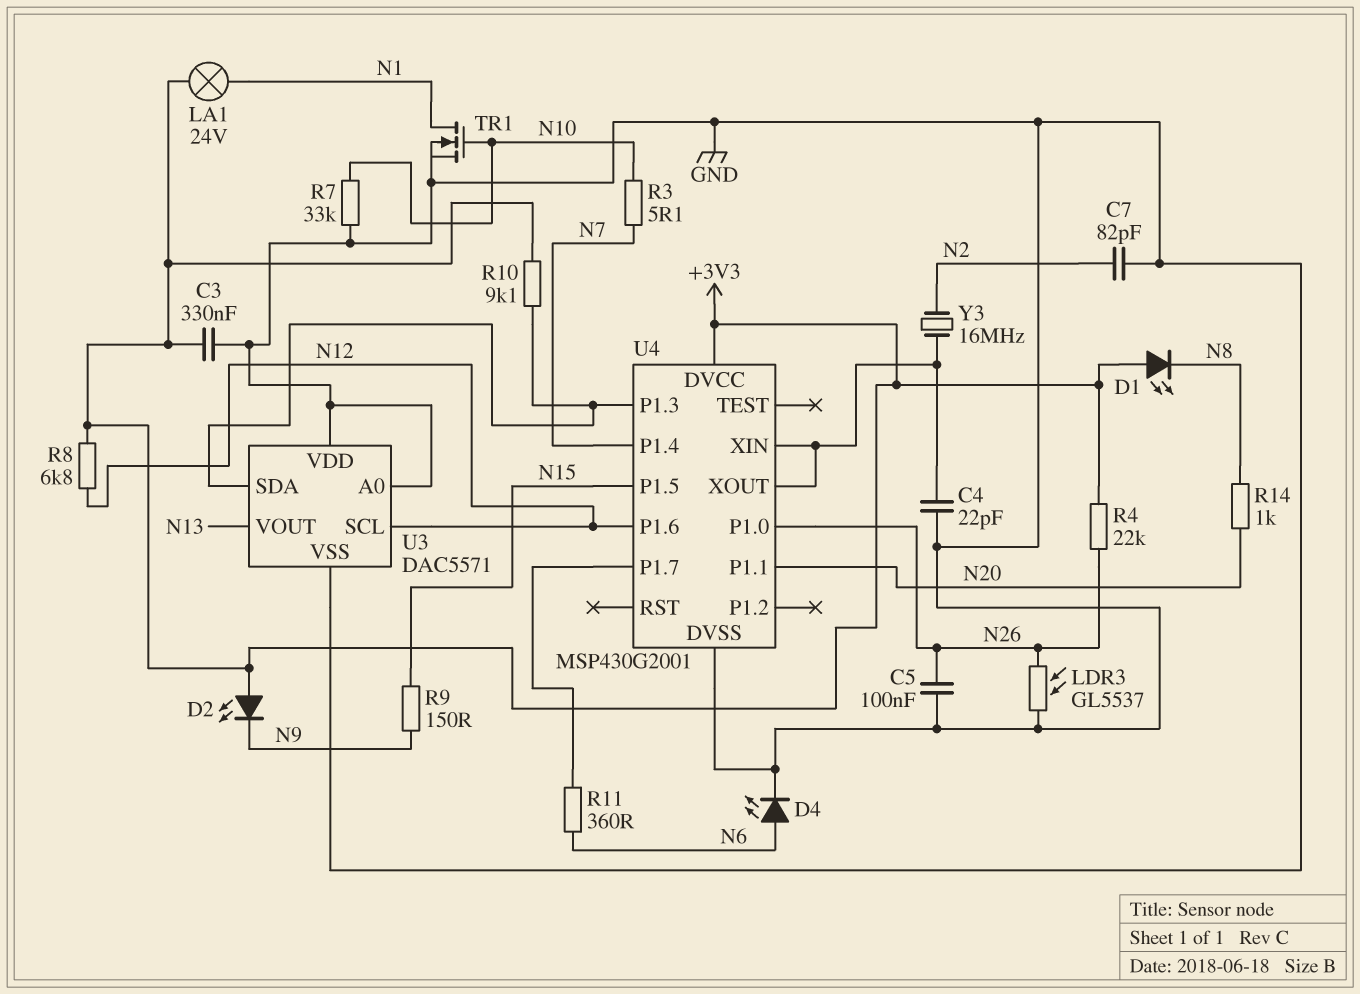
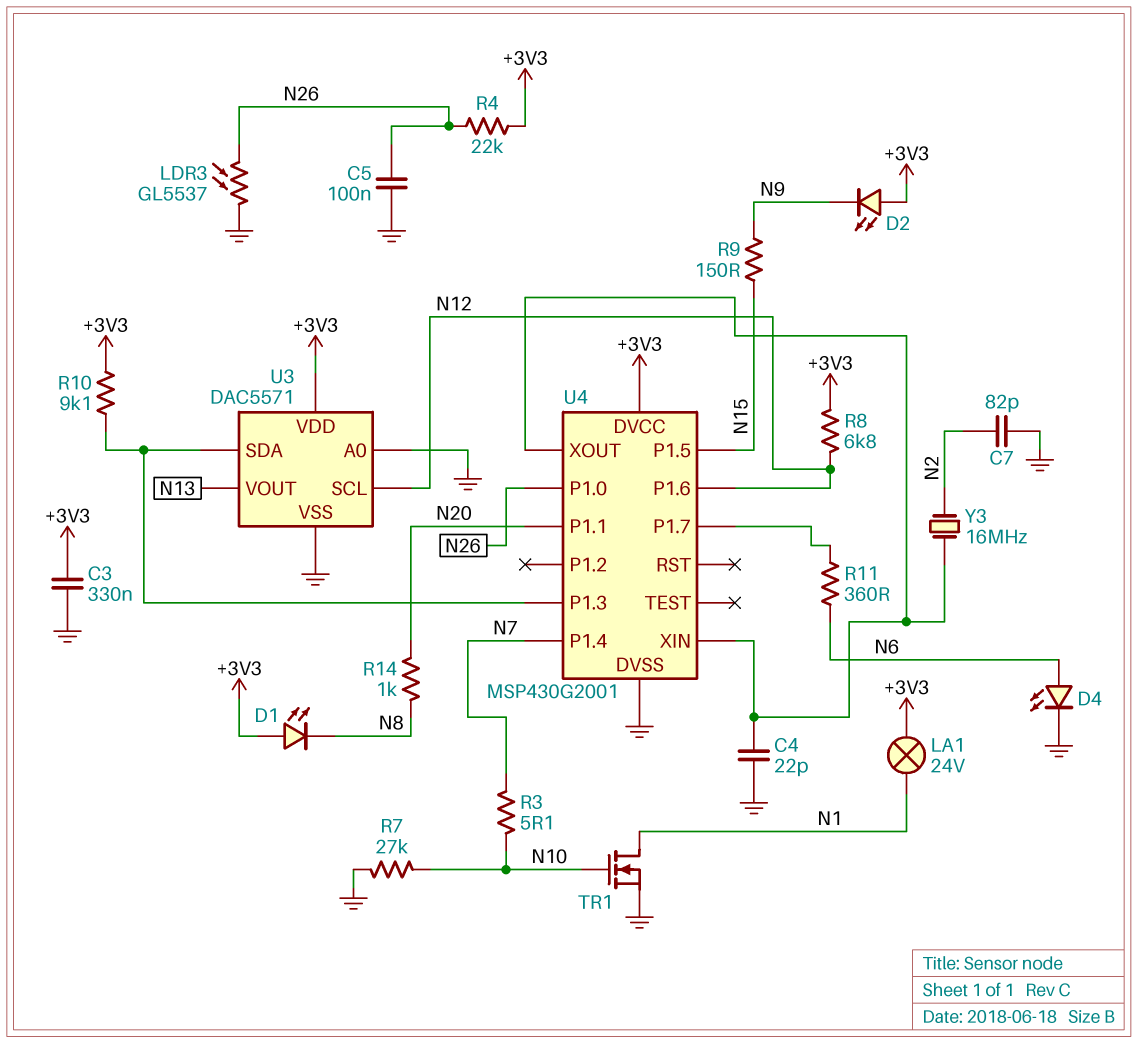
R7: 33k (GND, N10) -> 27k (GND, N10)
U3 pin VDD: GND -> +3V3

